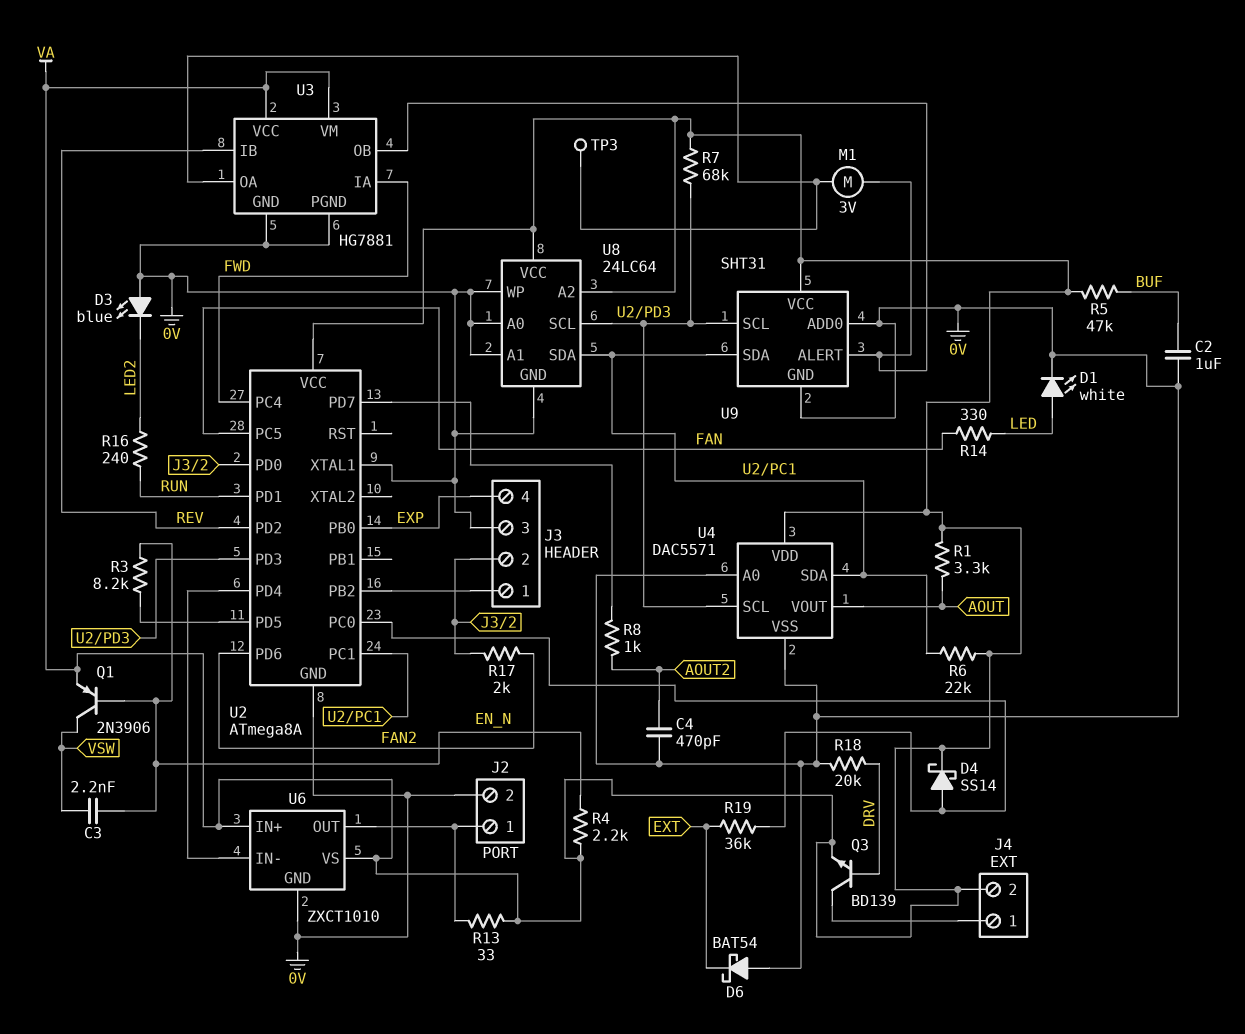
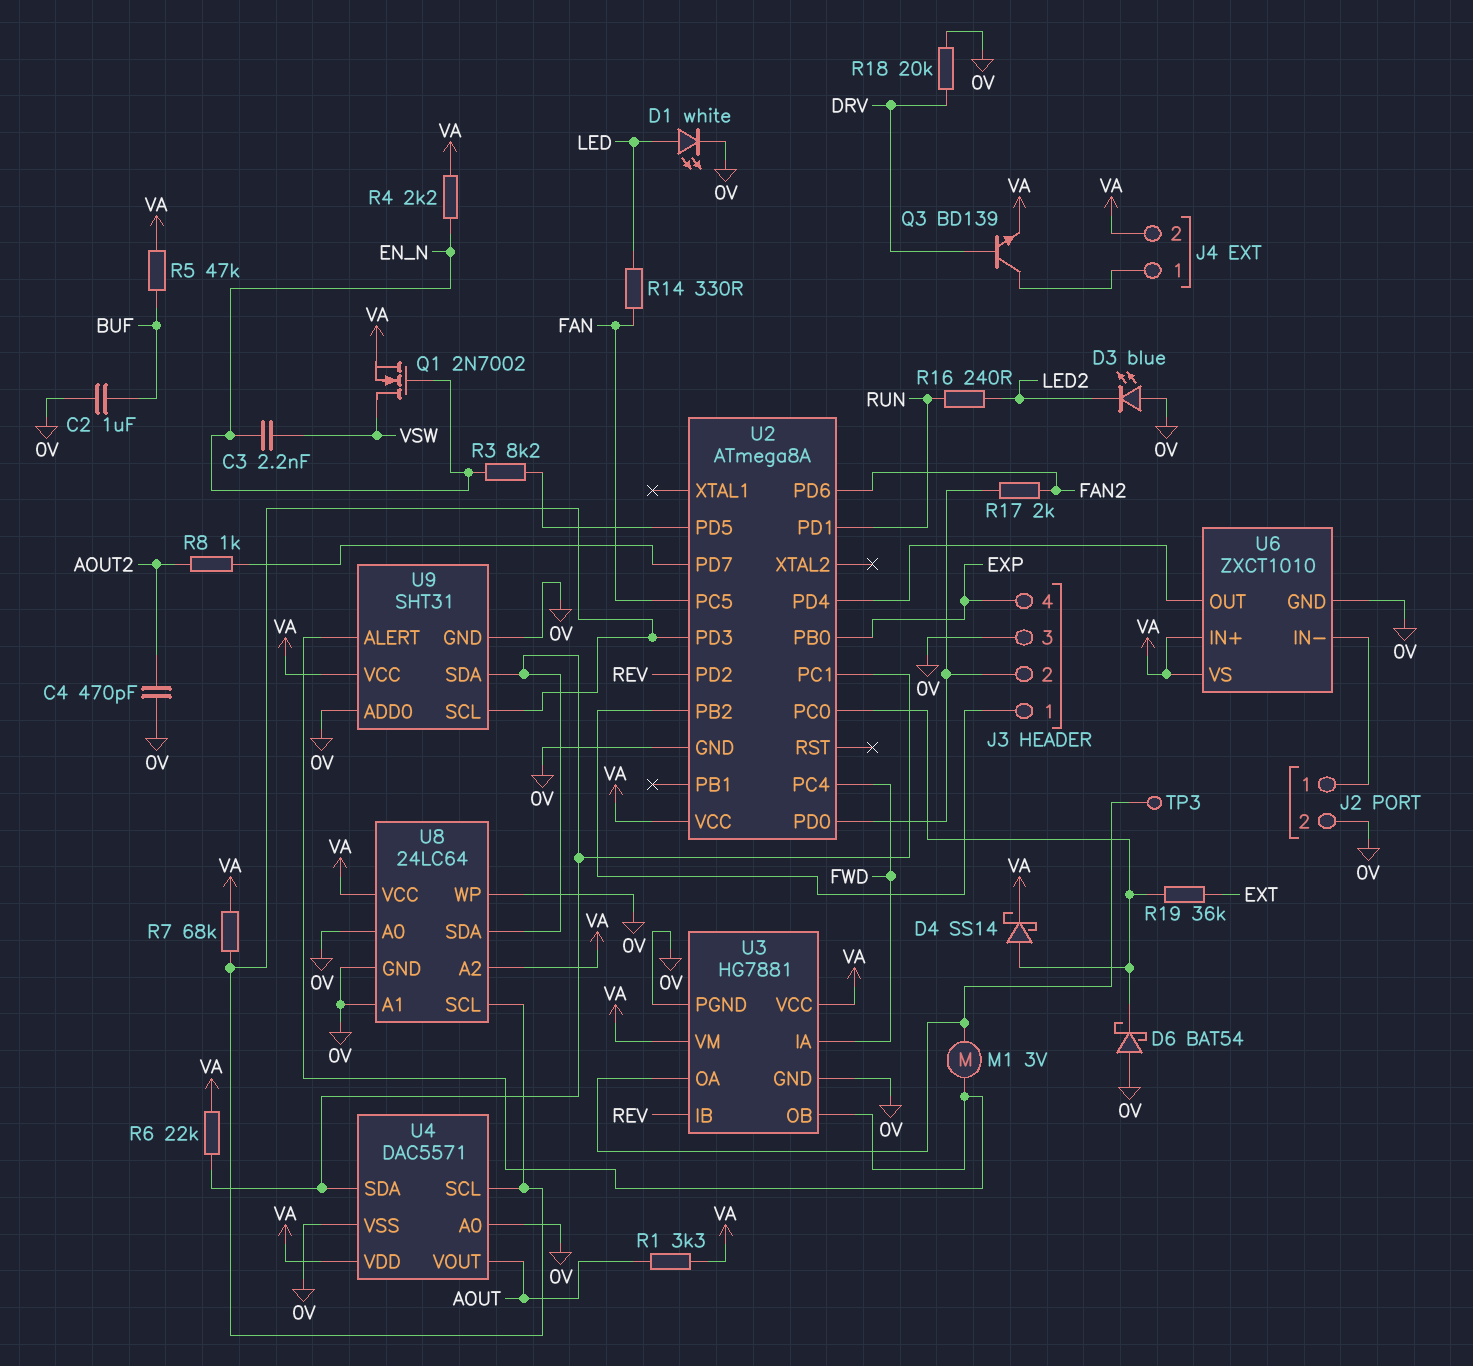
D6: schottky BAT54 (A 0V, K EXT) -> schottky BAT54 (A 0V, K U2/PC0)
Q1: PNP 2N3906 (B EN_N, C VSW, E VA) -> NMOS 2N7002 (G EN_N, D VSW, S VA)
R13: 33 (J2/1, VA) -> none
U2 pin XTAL1: 0V -> none
U6 pin IN-: U2/PD4 -> J2/1
U6 pin OUT: J2/1 -> U2/PD4

